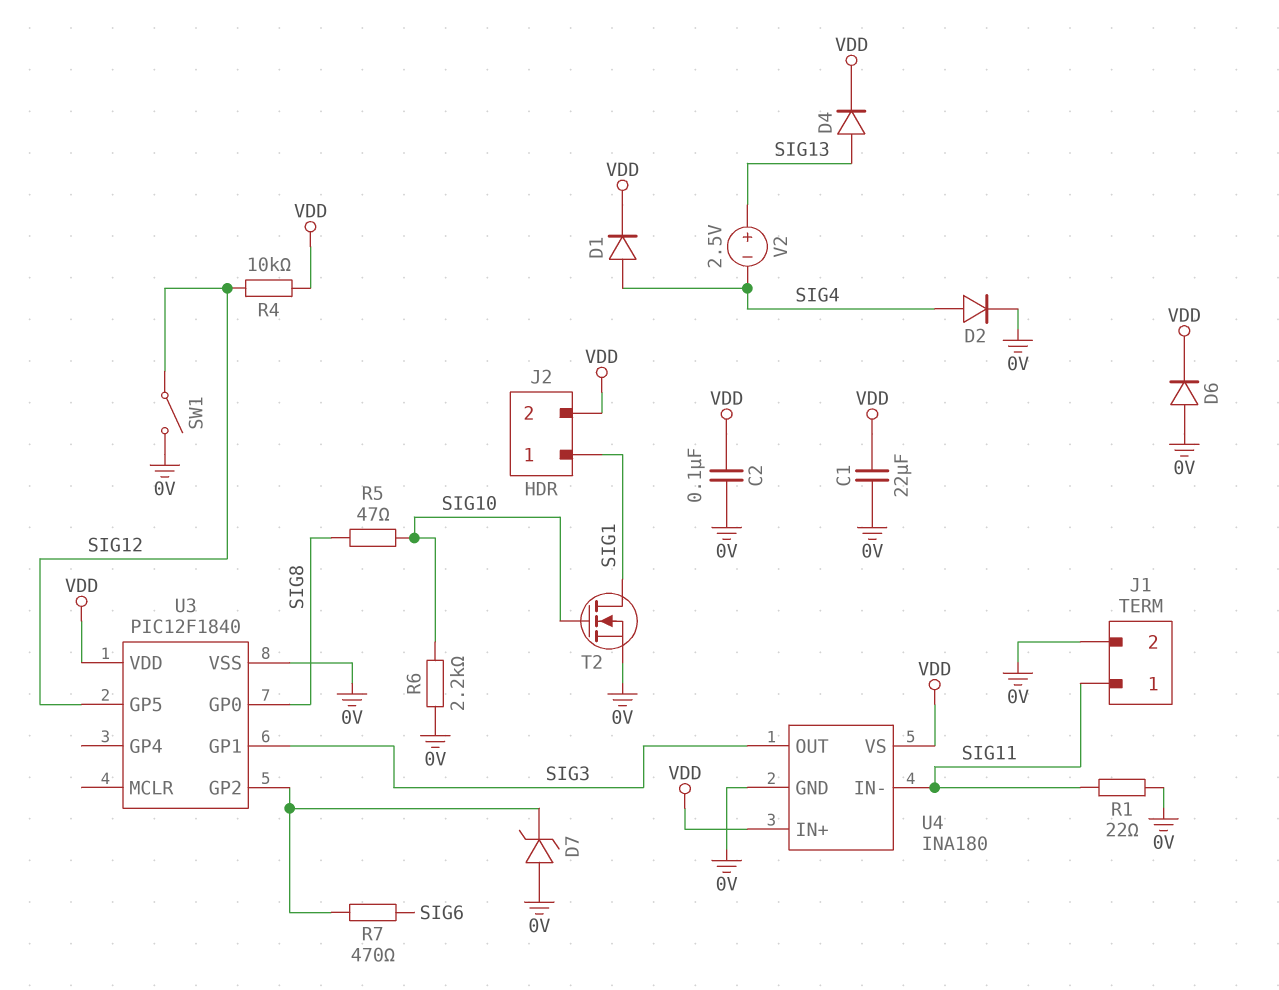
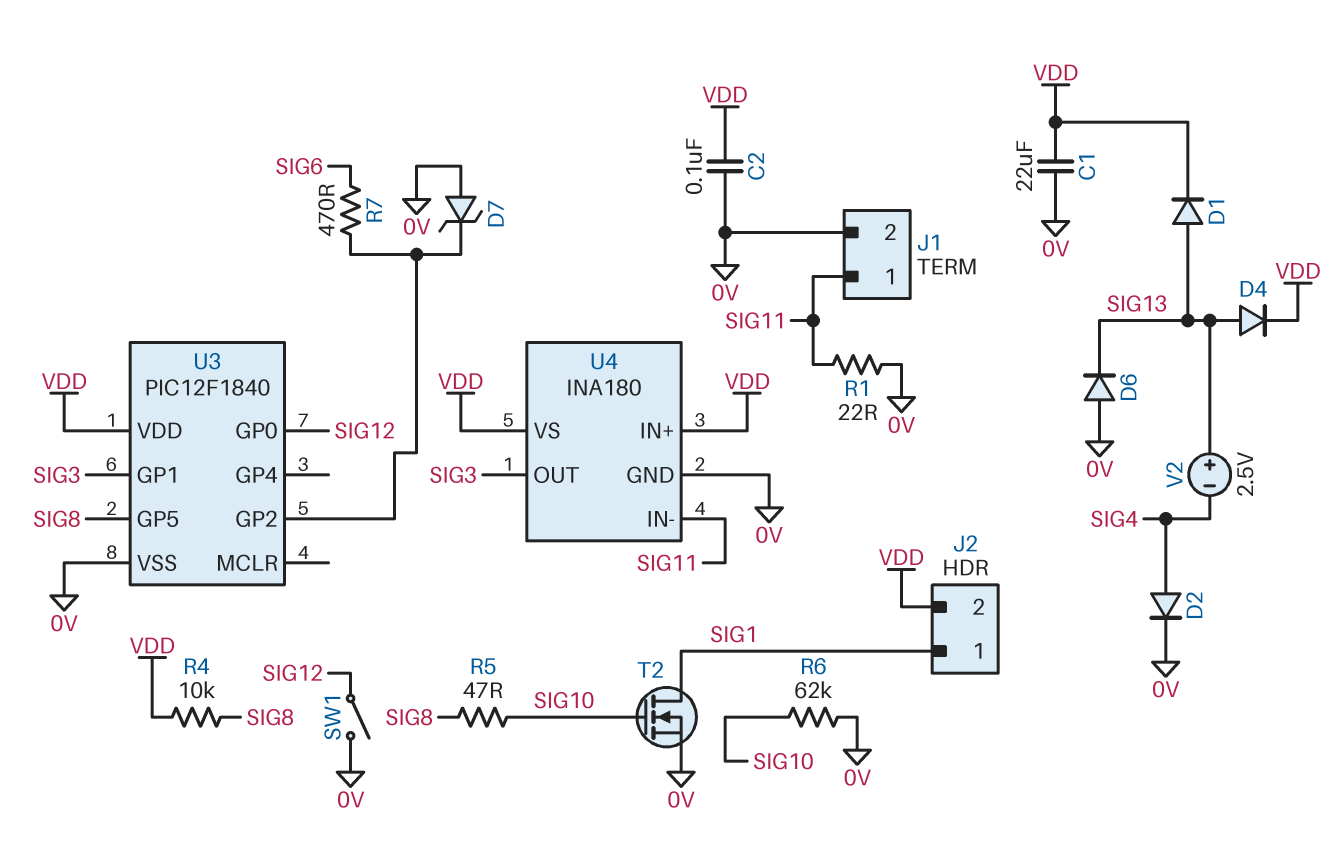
D1: diode (A SIG4, K VDD) -> diode (A SIG13, K VDD)
D6: diode (A 0V, K VDD) -> diode (A 0V, K SIG13)
R4: 10k (SIG12, VDD) -> 10k (SIG8, VDD)
R6: 2.2k (0V, SIG10) -> 62k (0V, SIG10)
U3 pin GP0: SIG8 -> SIG12
U3 pin GP5: SIG12 -> SIG8

